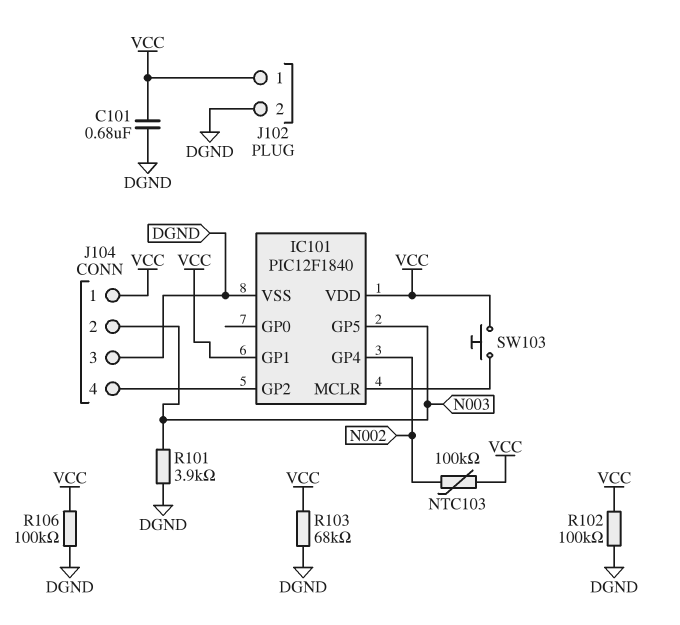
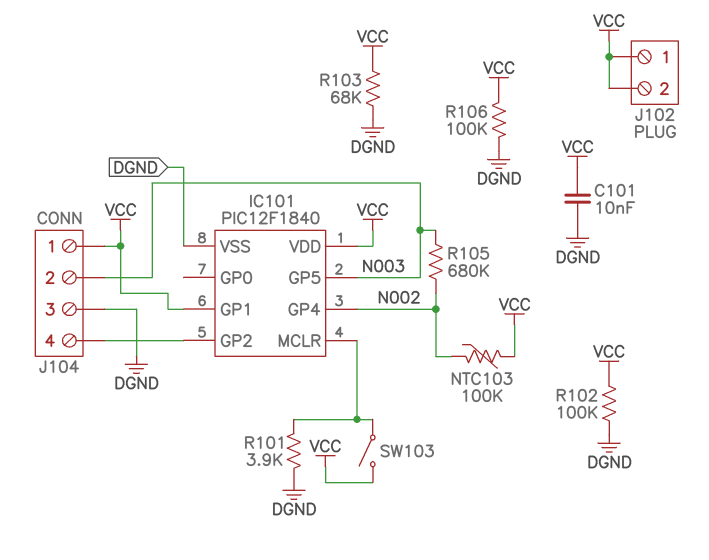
C101: 680nF (DGND, VCC) -> 10nF (DGND, VCC)
J102 pin 2: DGND -> VCC
R101: 3.9k (DGND, N003) -> 3.9k (DGND, IC101/MCLR)
R105: none -> 680k (N002, N003)
SW103: button (IC101/MCLR, VCC) -> switch (IC101/MCLR, VCC)

